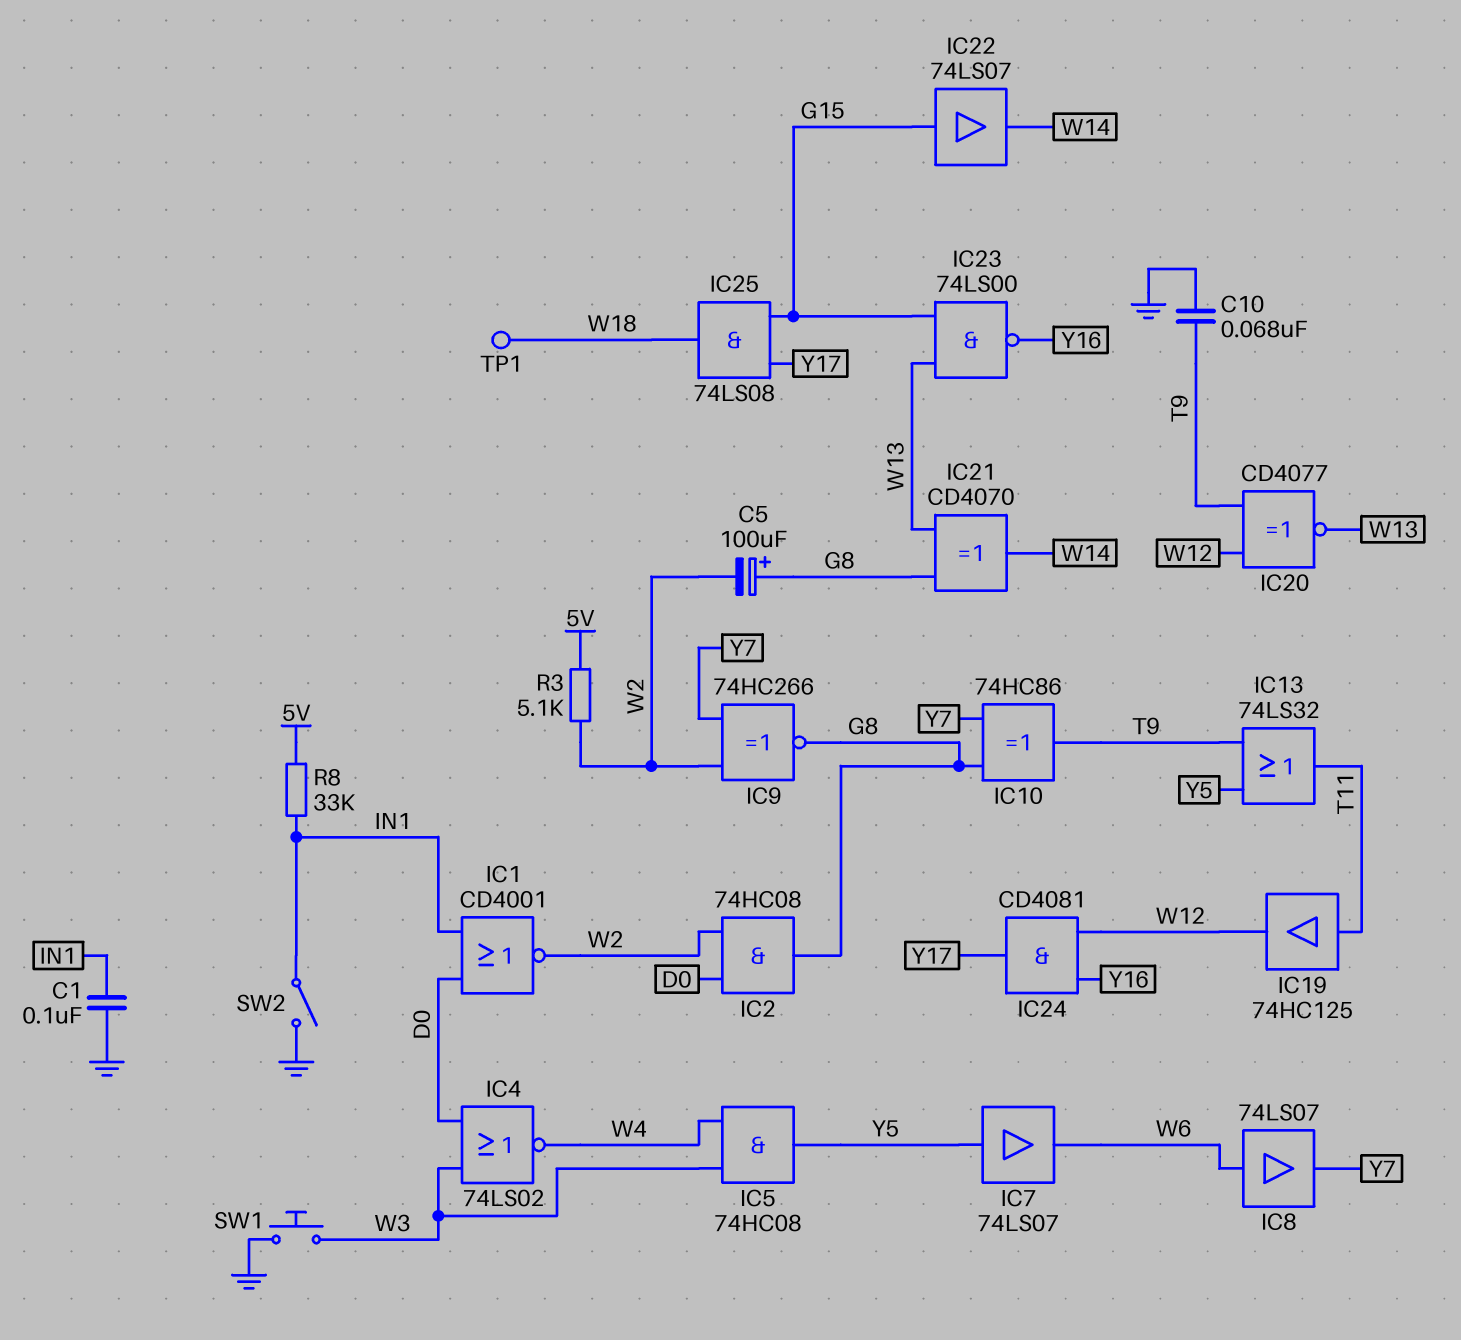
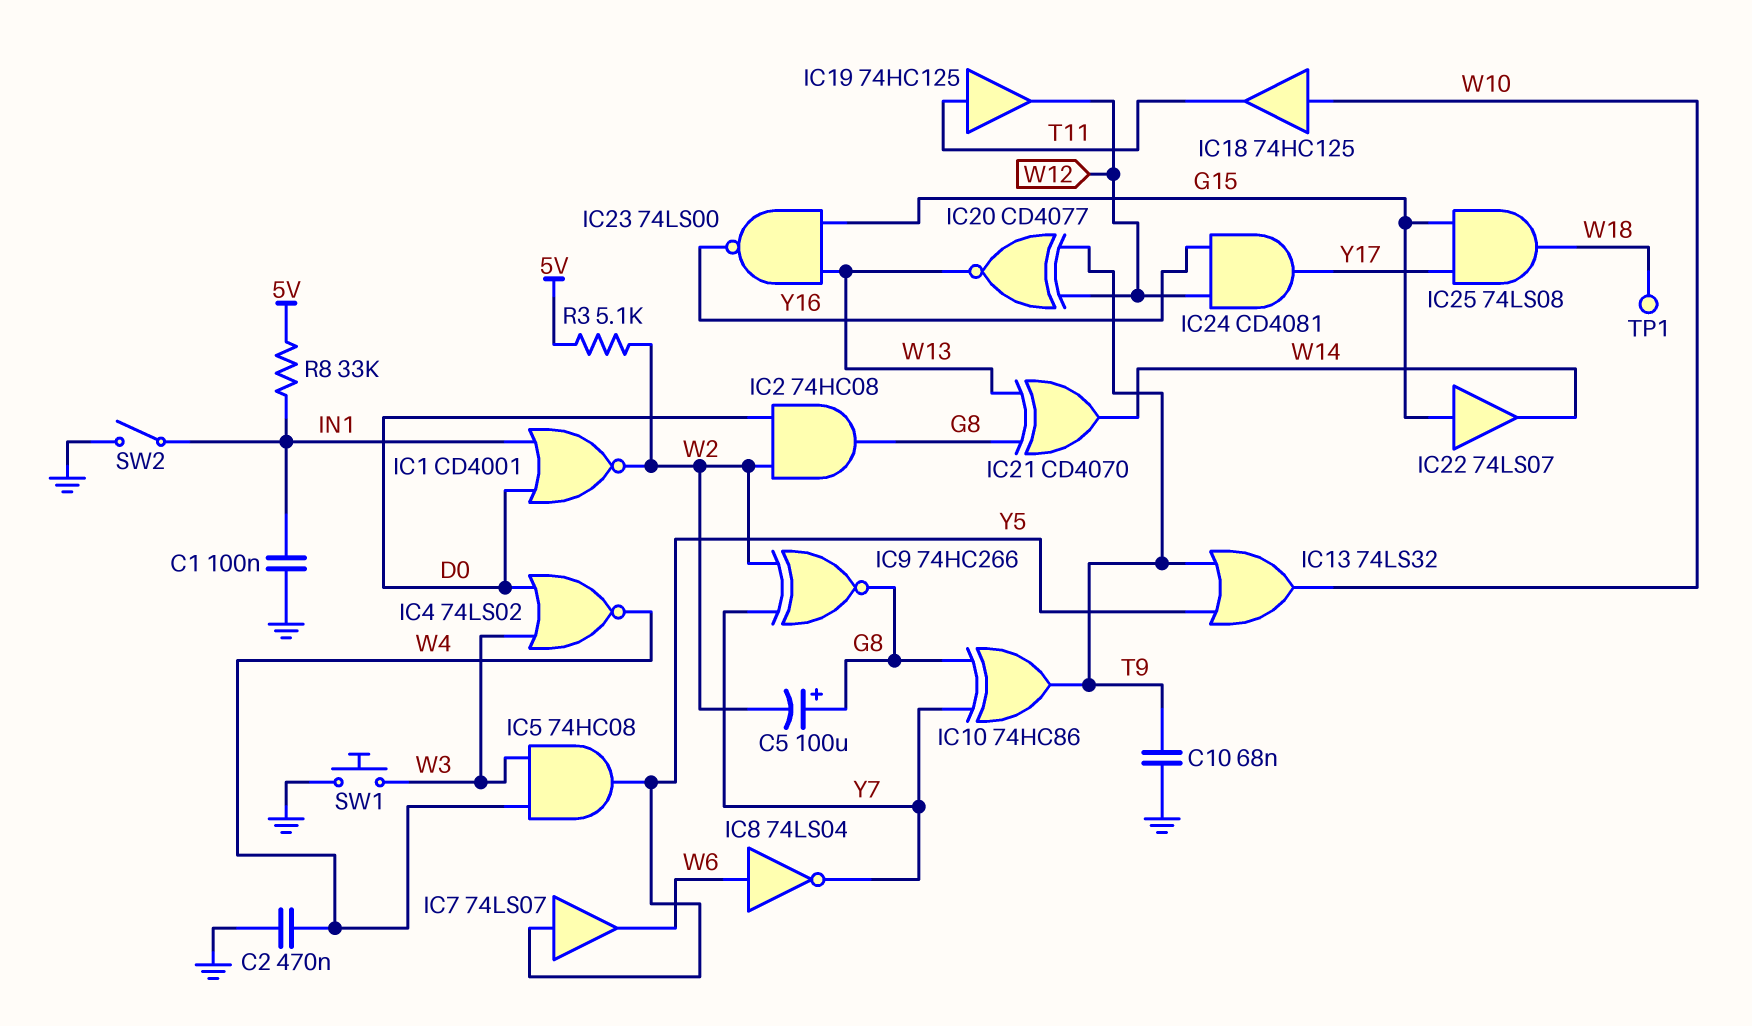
C2: none -> 470nF (GND, W4)
IC8: buffer 74LS07 (in W6, out Y7) -> NOT 74LS04 (in W6, out Y7)
IC13: OR 74LS32 (in T9, in Y5, out T11) -> OR 74LS32 (in T9, in Y5, out W10)
IC18: none -> buffer 74HC125 (in W10, out T11)

